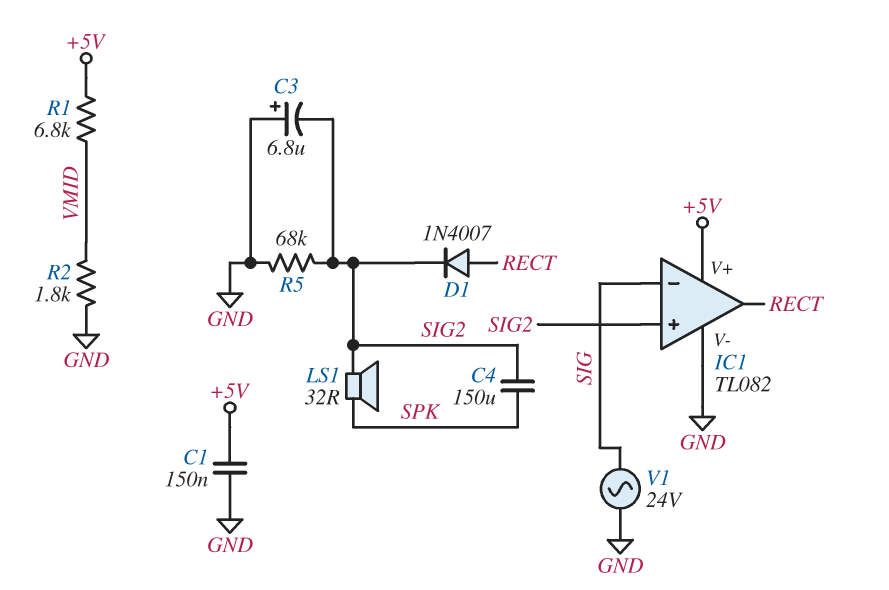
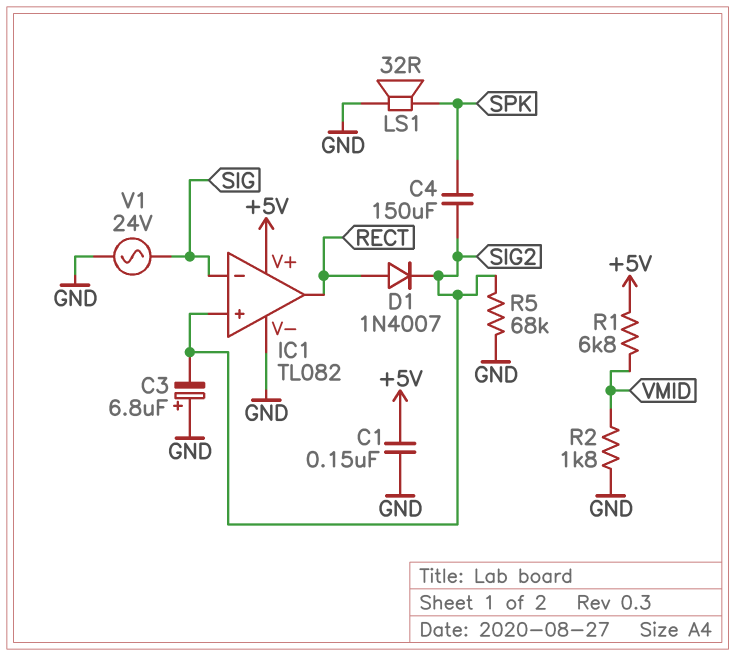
LS1: speaker 32R (SIG2, SPK) -> speaker 32R (GND, SPK)

